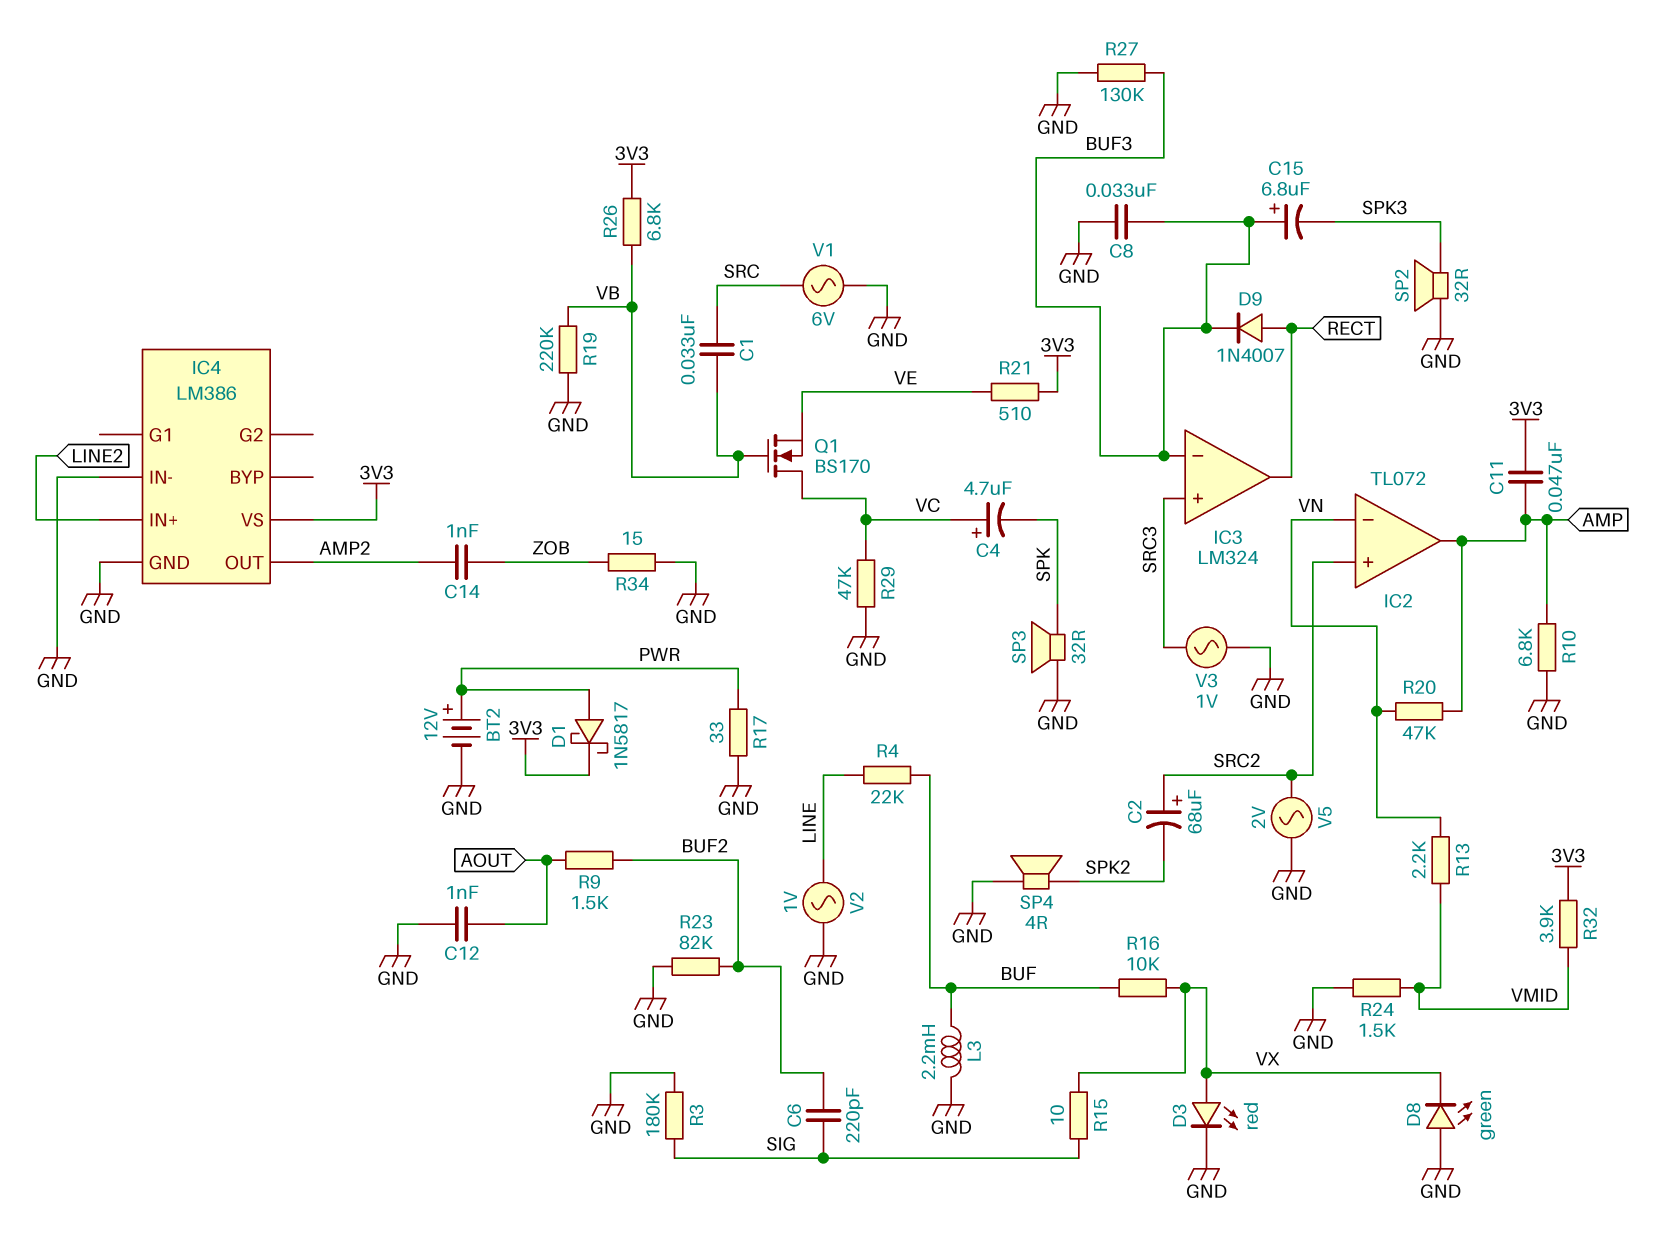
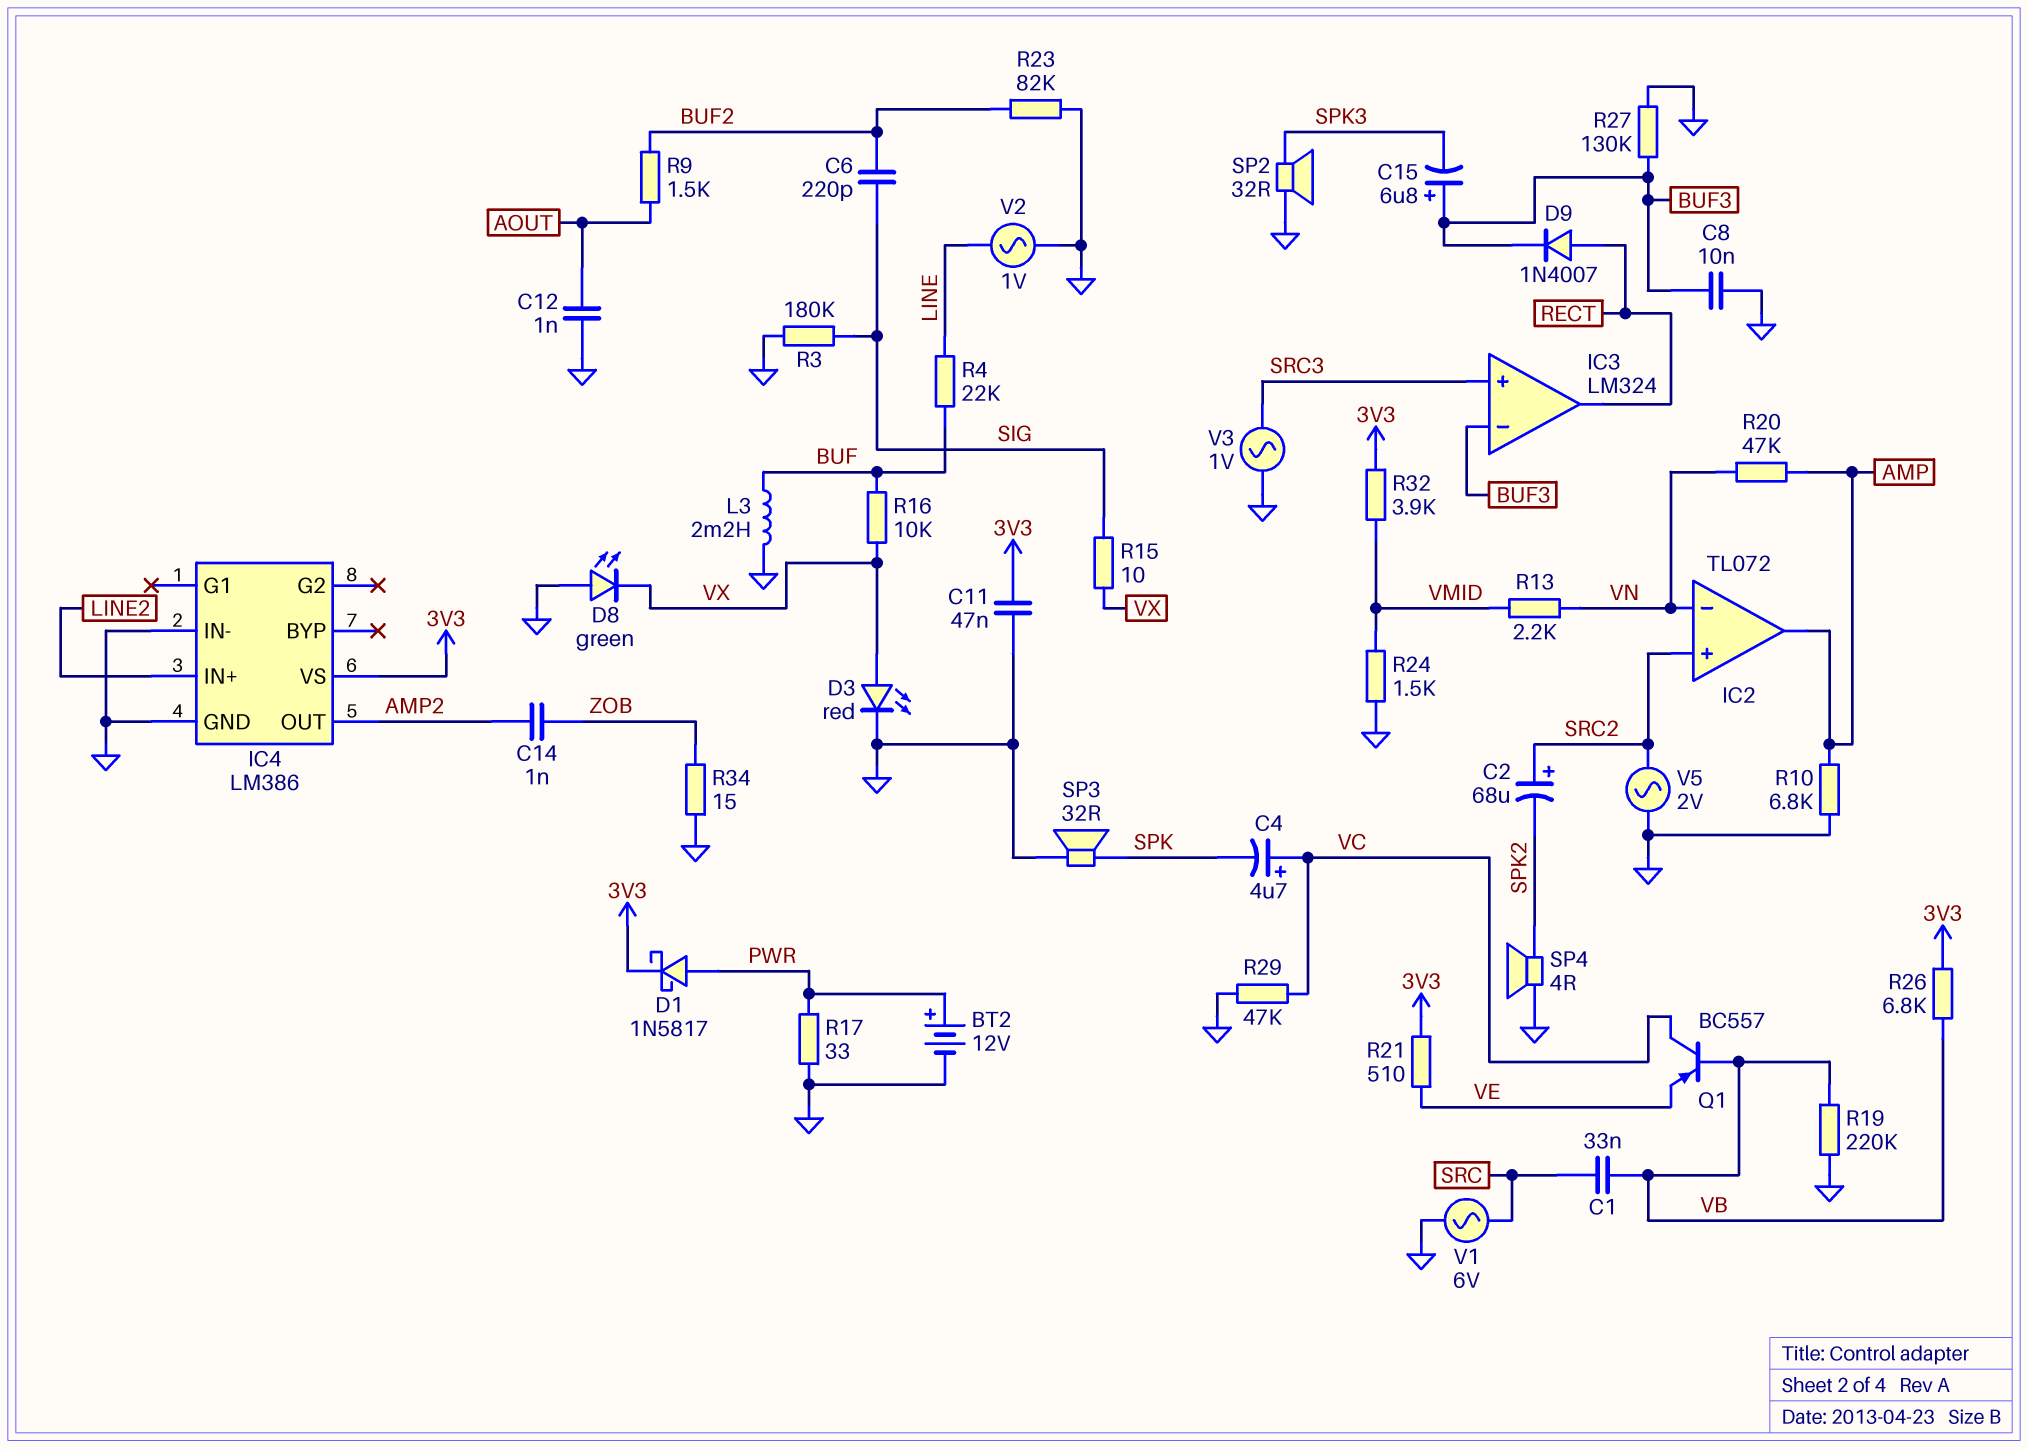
C8: 33nF (BUF3, GND) -> 10nF (BUF3, GND)
C11: 47nF (3V3, AMP) -> 47nF (3V3, GND)
Q1: NMOS BS170 (G VB, D VC, S VE) -> PNP BC557 (B VB, C VC, E VE)

